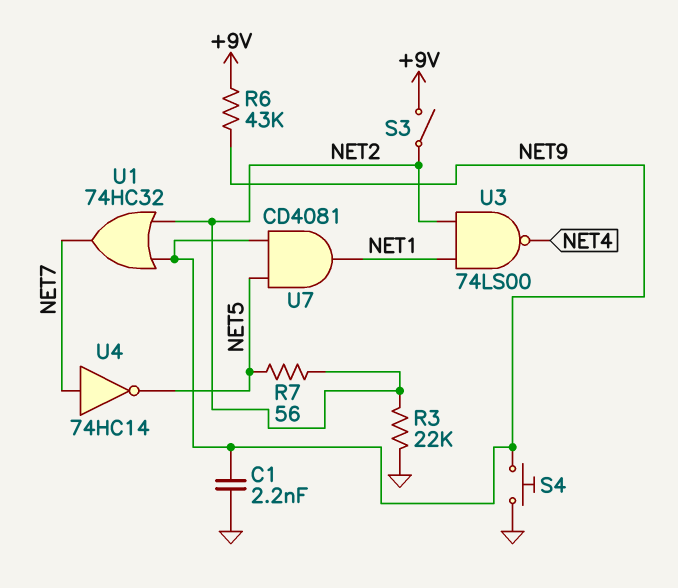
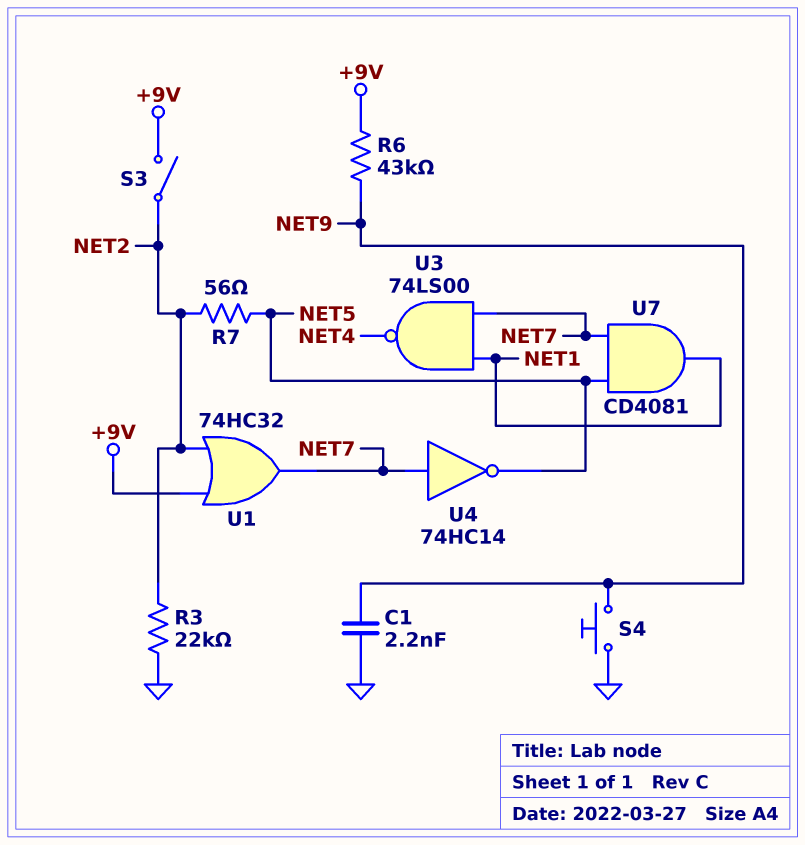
U1: OR 74HC32 (in NET2, in NET9, out NET7) -> OR 74HC32 (in +9V, in NET2, out NET7)
U3: NAND 74LS00 (in NET1, in NET2, out NET4) -> NAND 74LS00 (in NET1, in NET7, out NET4)
U7: AND CD4081 (in NET5, in NET9, out NET1) -> AND CD4081 (in NET5, in NET7, out NET1)

